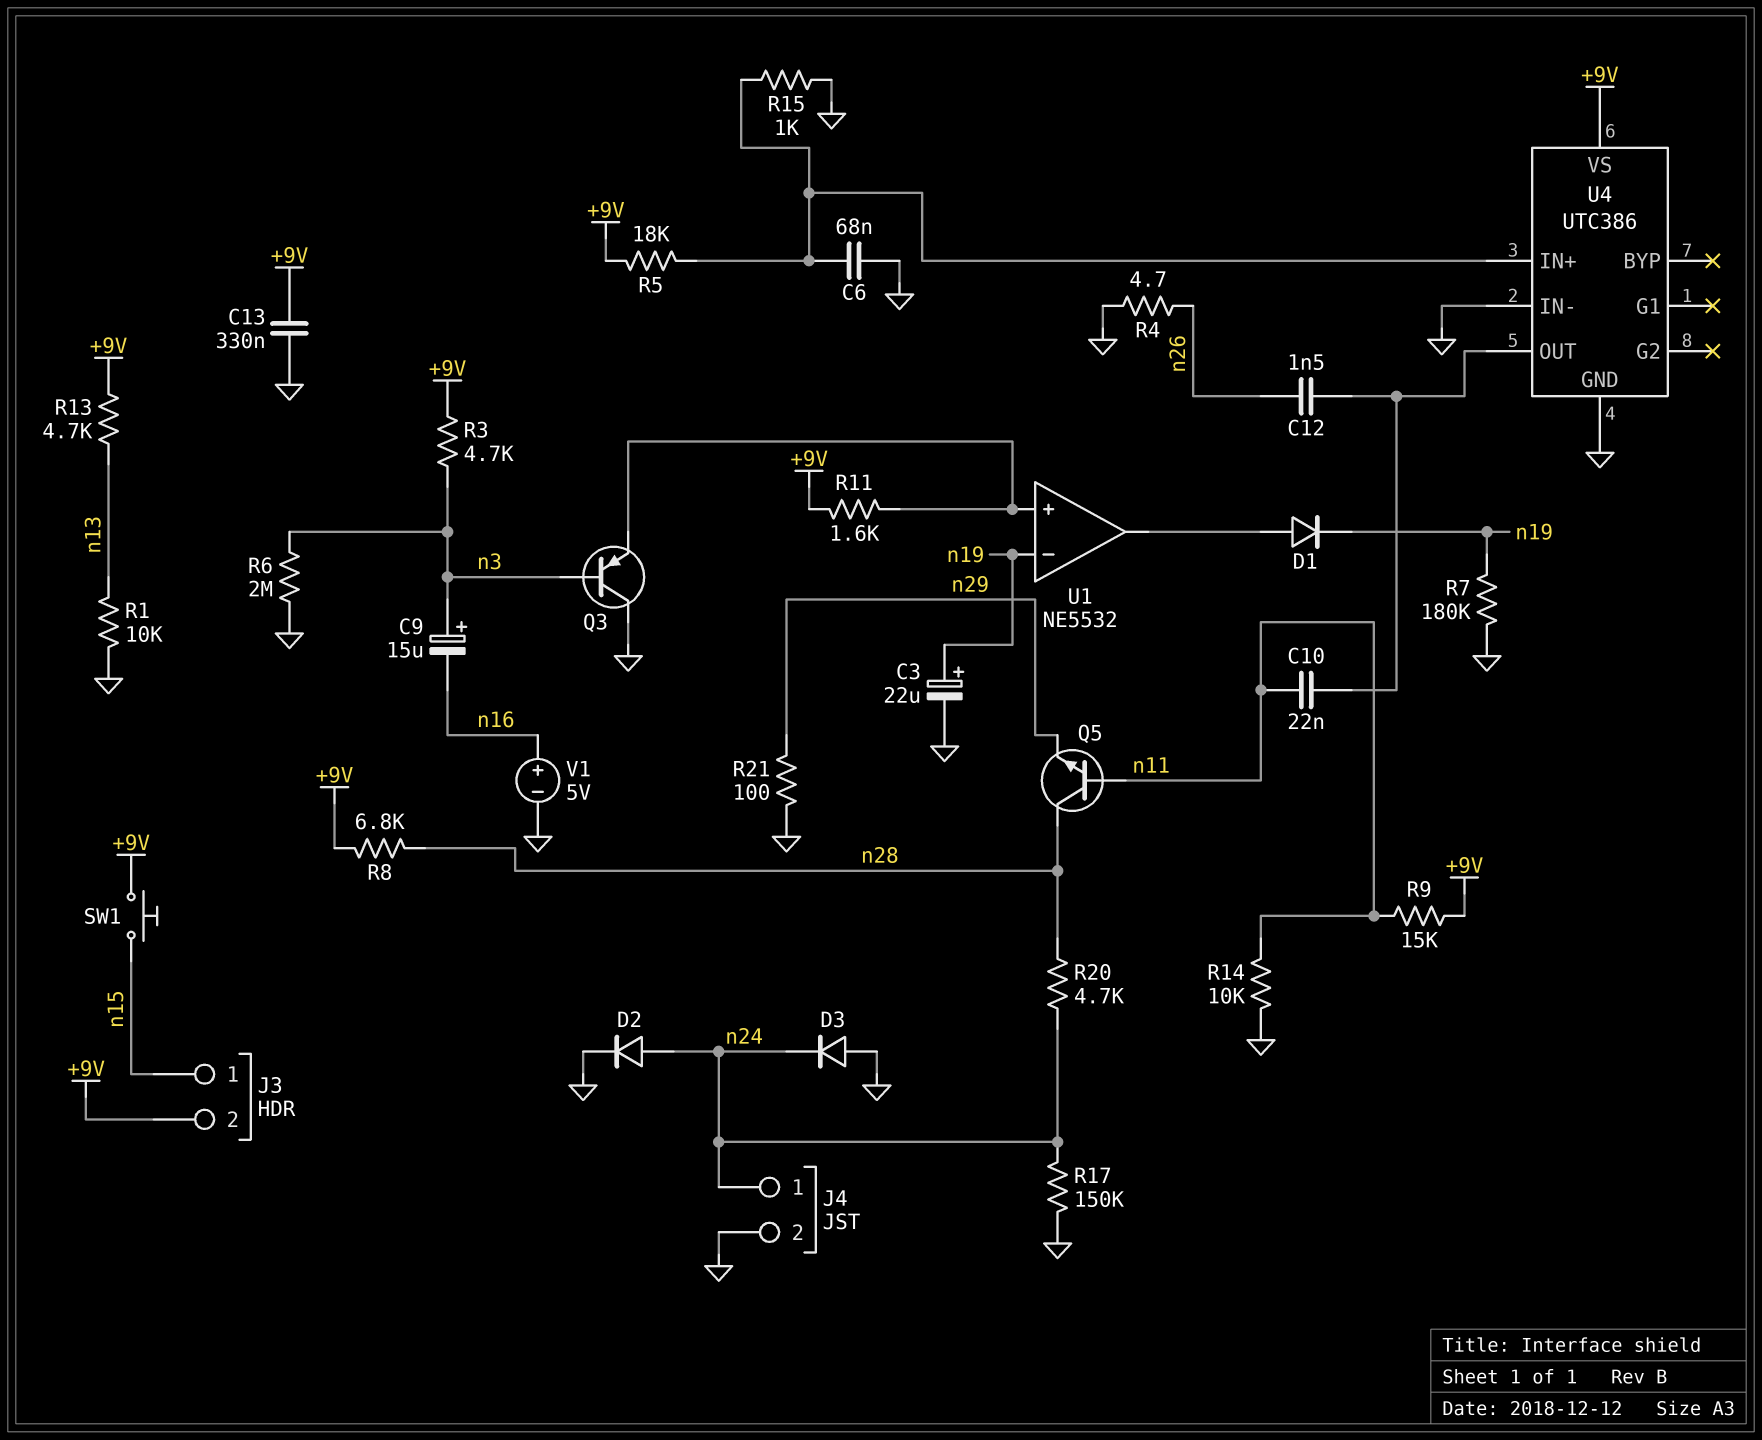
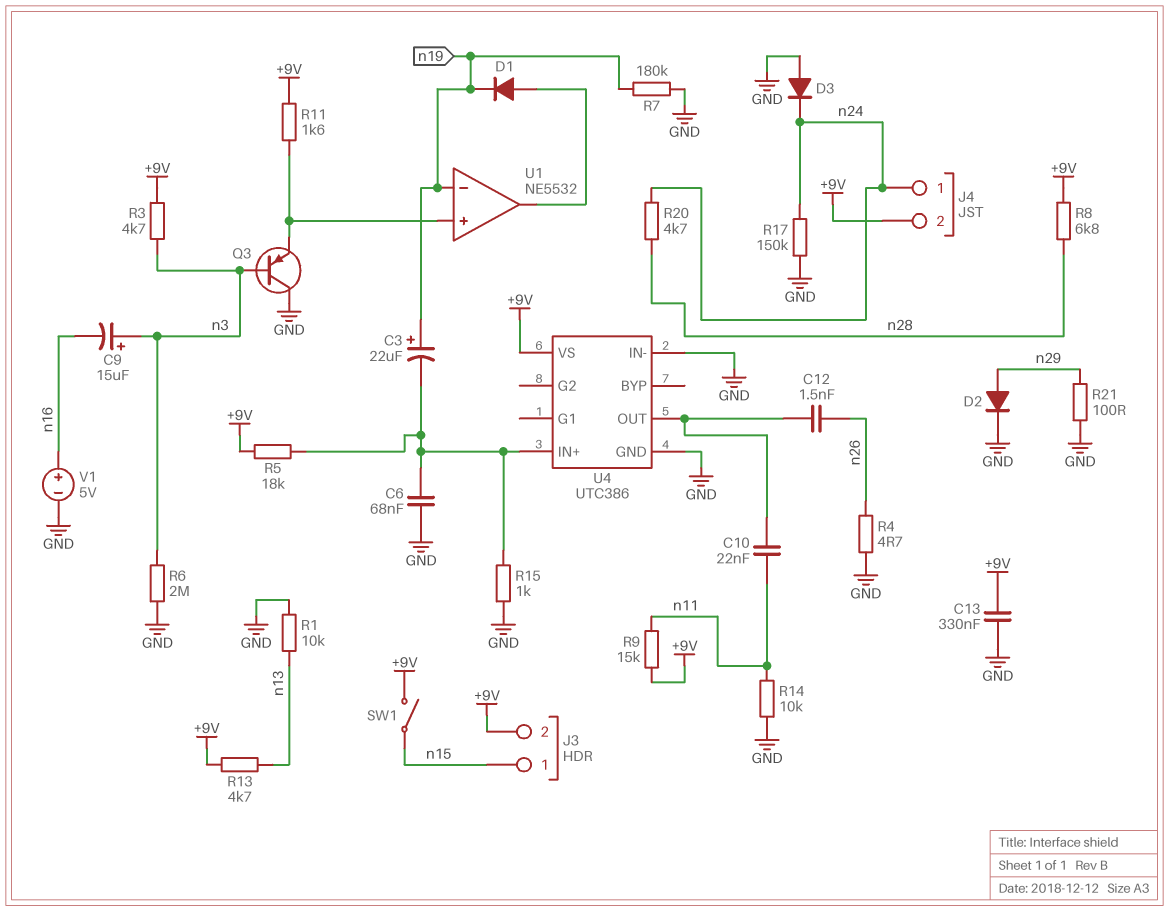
C3: 22uF (plus n19, minus GND) -> 22uF (plus n19, minus U4/IN+)
D2: diode (A n24, K GND) -> diode (A n29, K GND)
J4 pin 2: GND -> +9V
Q5: NPN (B n11, C n28, E n29) -> none
SW1: button (+9V, n15) -> switch (+9V, n15)

